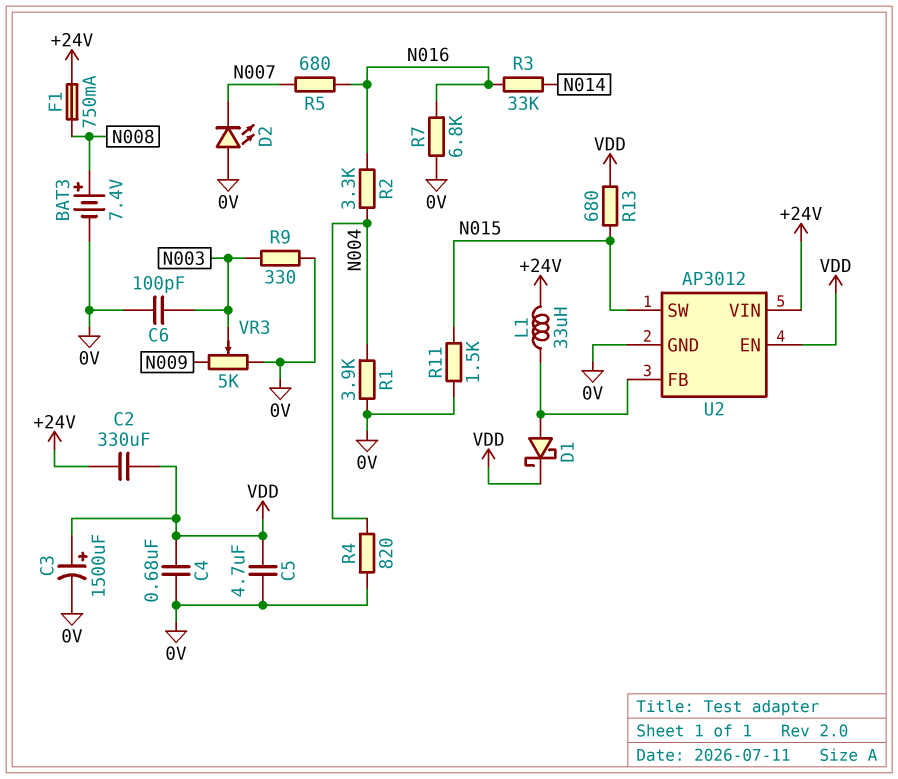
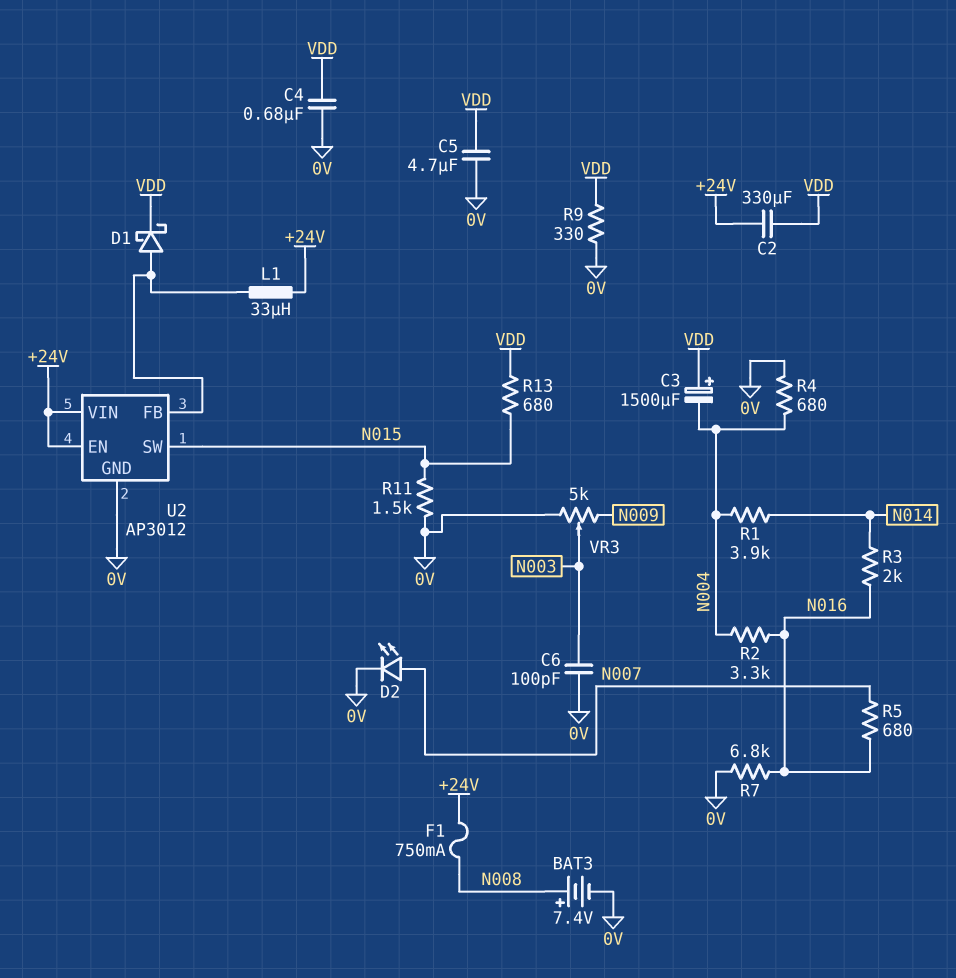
C3: 1500uF (plus VDD, minus 0V) -> 1500uF (plus VDD, minus N004)
D2: LED (A 0V, K N007) -> LED (A N007, K 0V)
R1: 3.9k (0V, N004) -> 3.9k (N004, N014)
R3: 33k (N014, N016) -> 2k (N014, N016)
R4: 820 (0V, N004) -> 680 (0V, N004)
R9: 330 (0V, N003) -> 330 (0V, VDD)
U2 pin EN: VDD -> +24V

